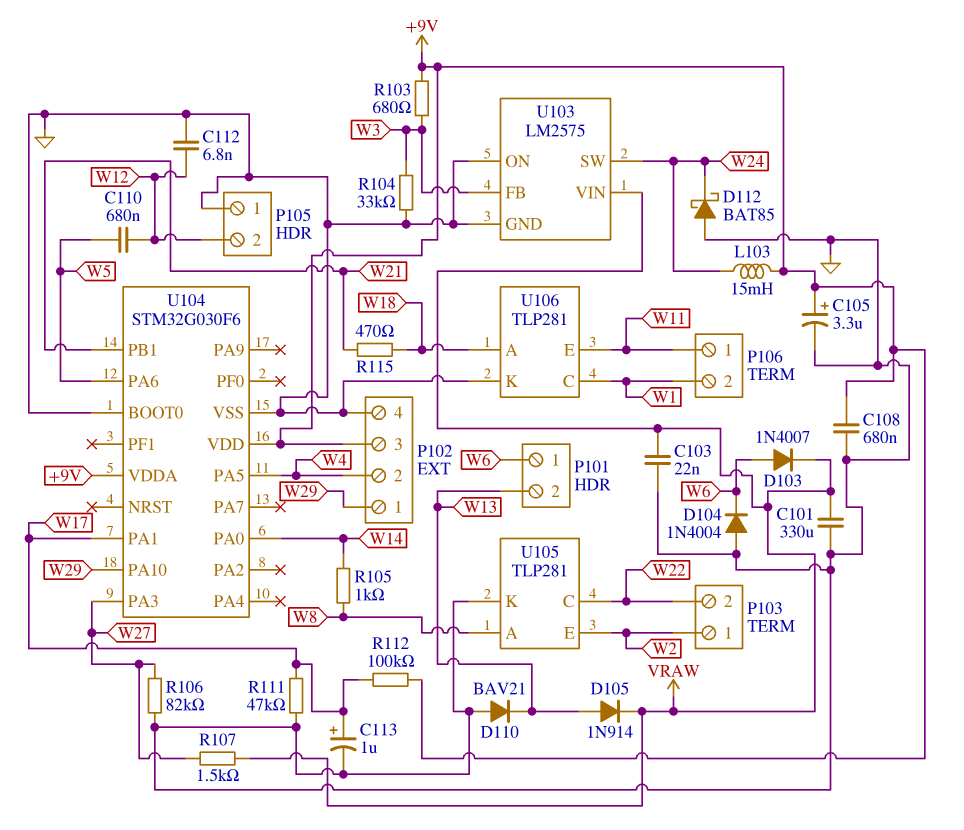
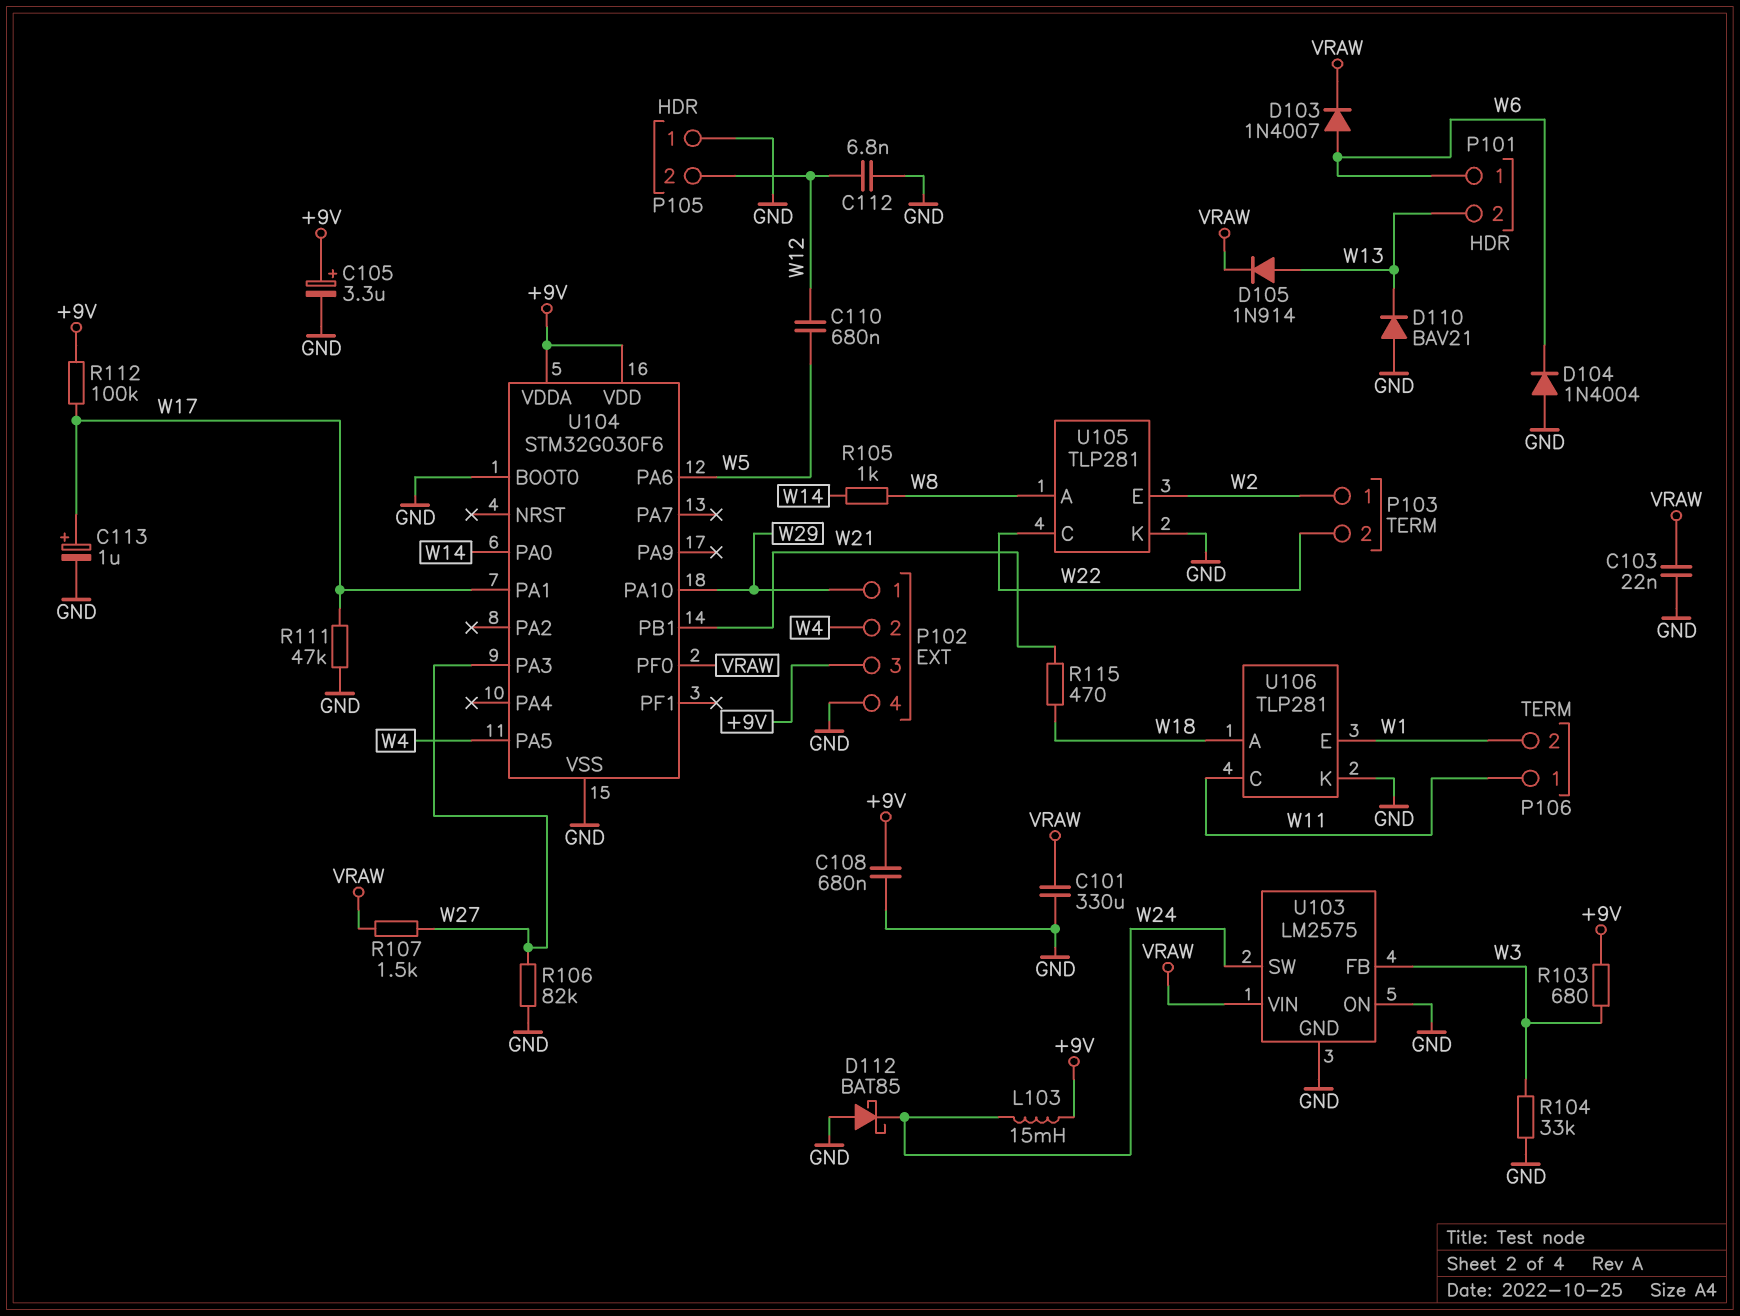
U104 pin PF0: none -> VRAW
U106 pin C: W1 -> W11
U106 pin E: W11 -> W1

